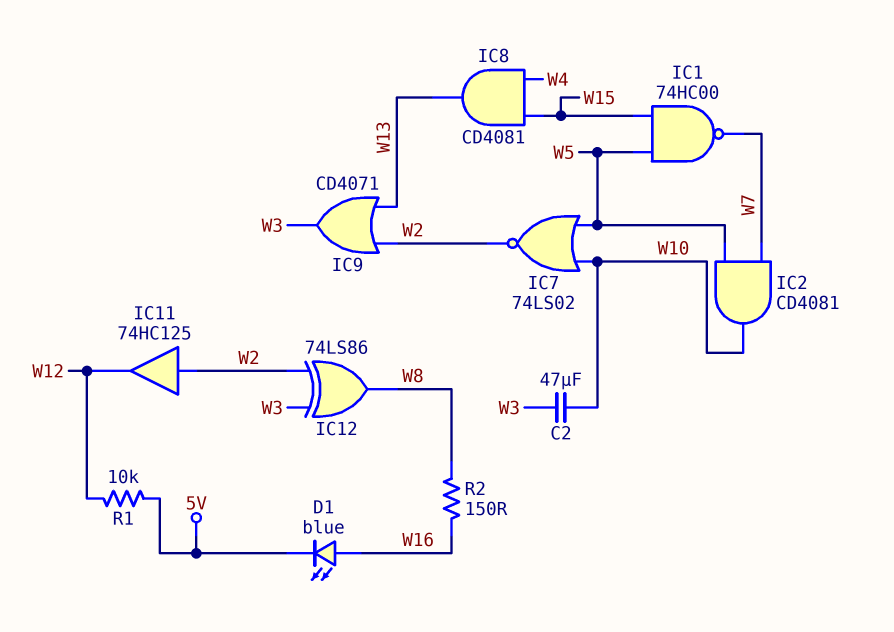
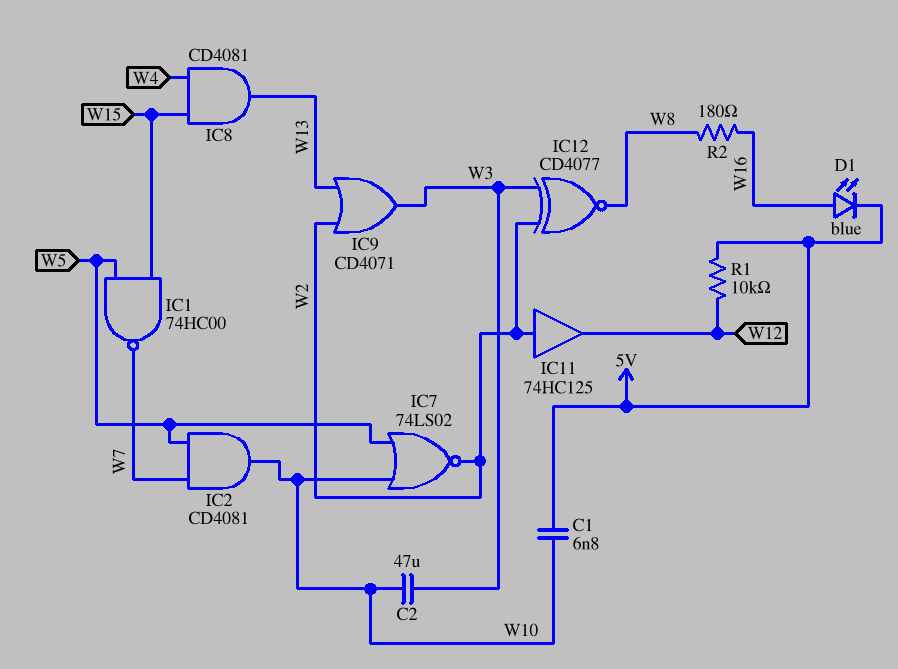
C1: none -> 6.8nF (5V, W10)
IC12: XOR 74LS86 (in W2, in W3, out W8) -> XNOR CD4077 (in W2, in W3, out W8)
R2: 150 (W8, W16) -> 180 (W8, W16)

